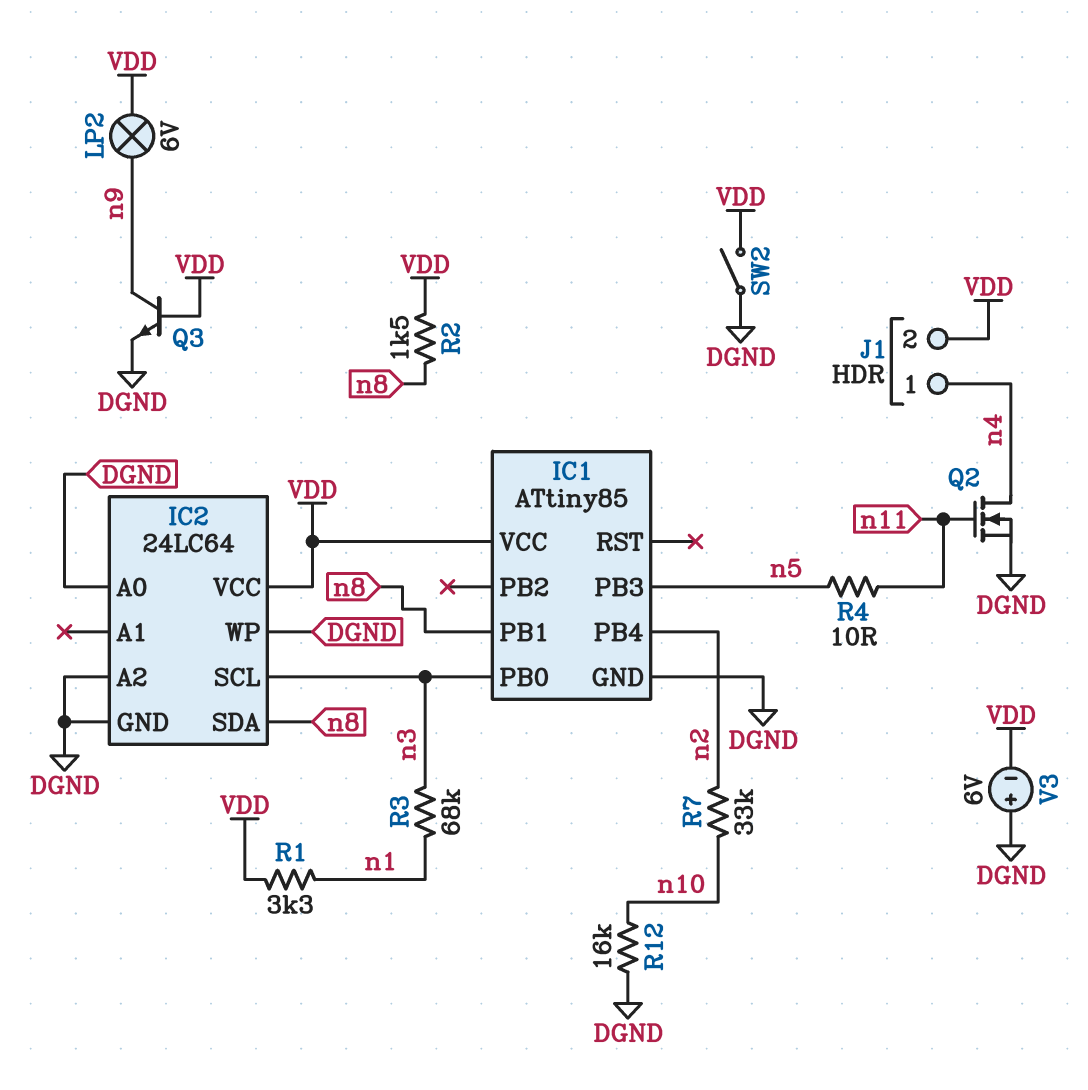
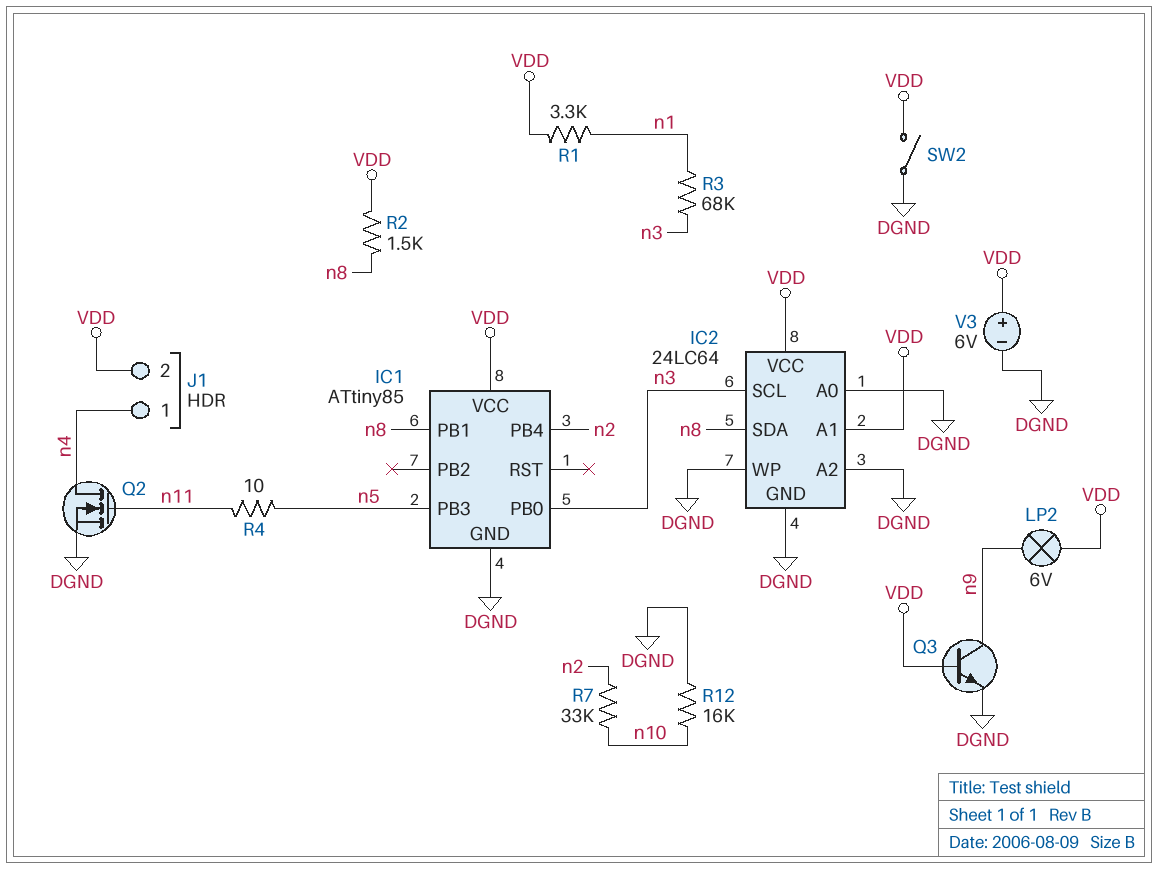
IC2 pin A1: none -> VDD
V3: 6V (plus DGND, minus VDD) -> 6V (plus VDD, minus DGND)

